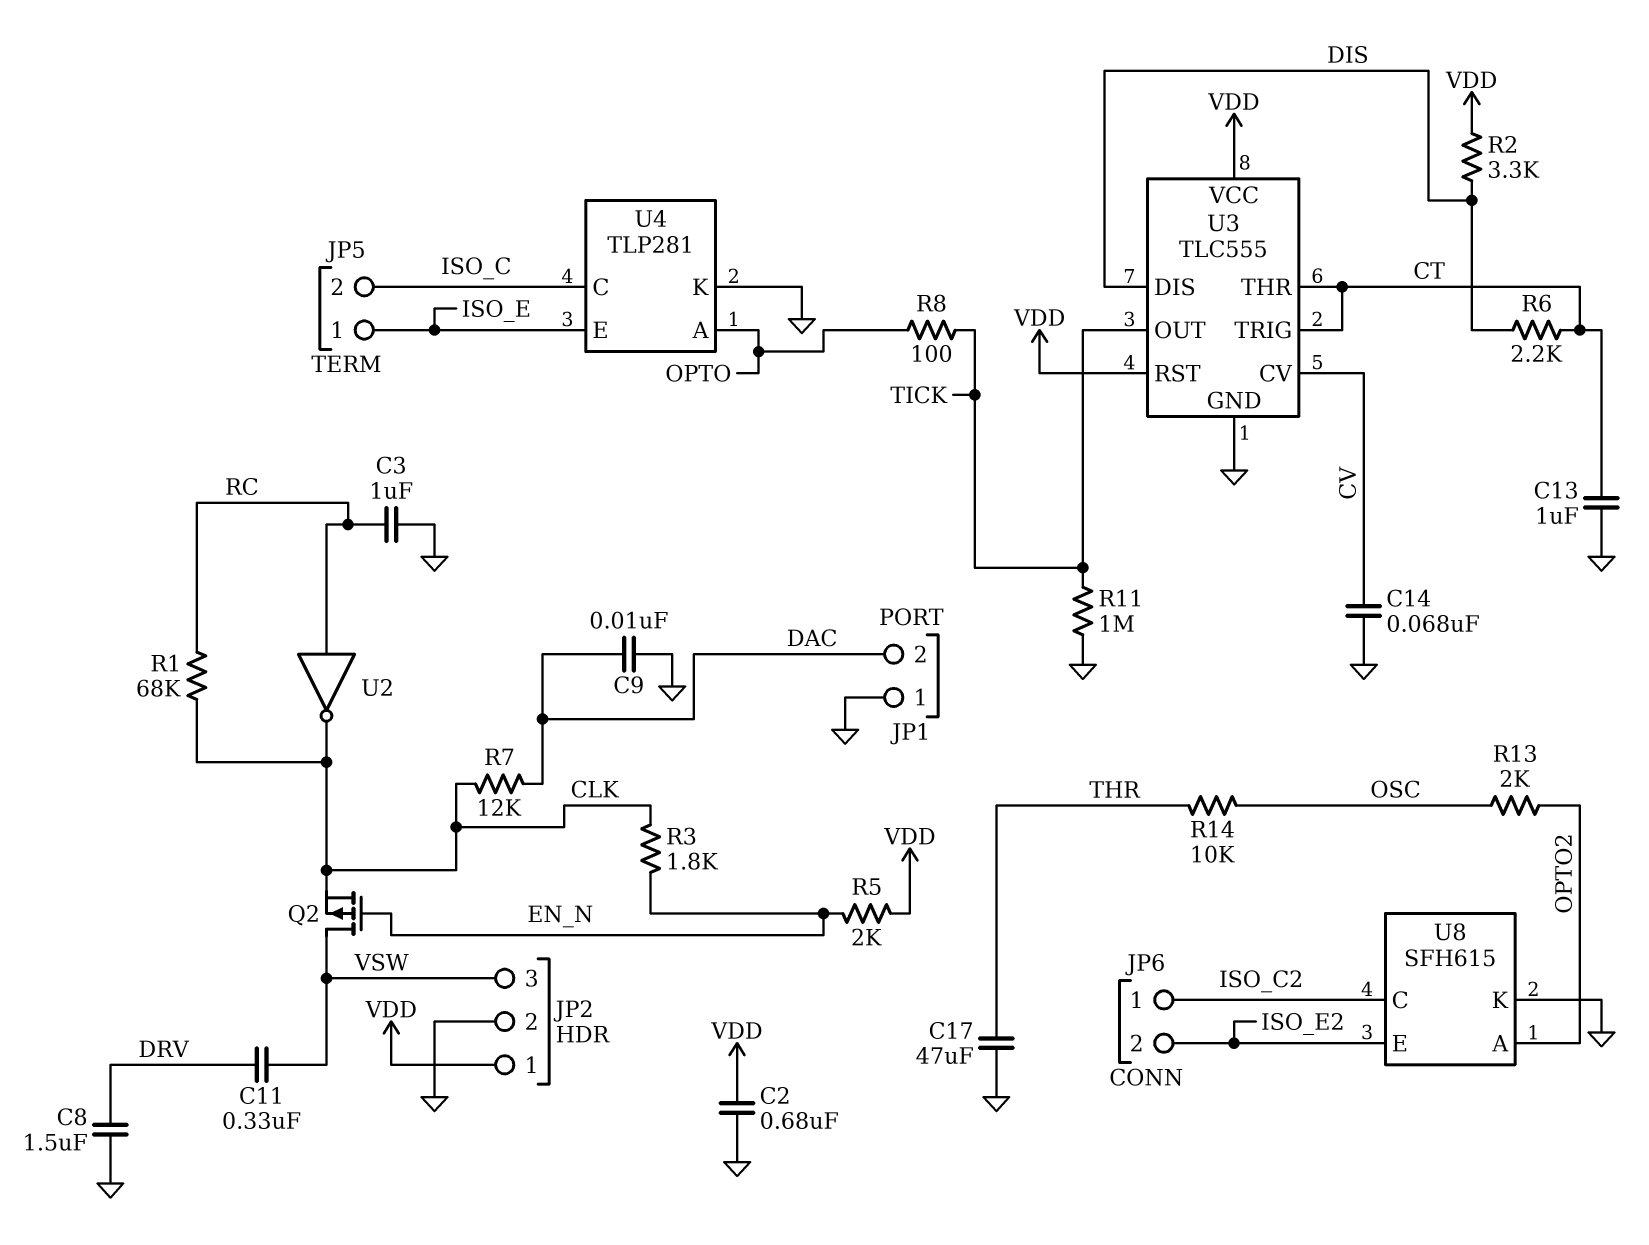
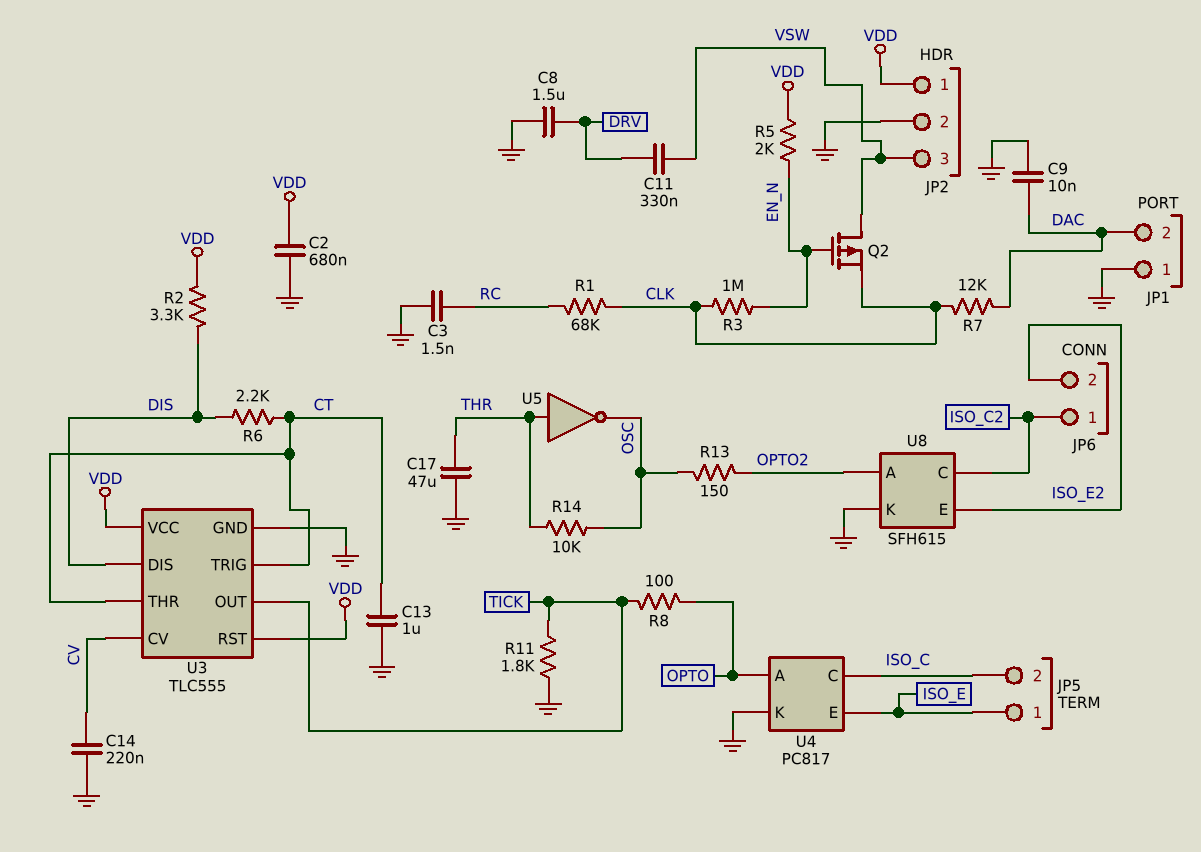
C3: 1uF (GND, RC) -> 1.5nF (GND, RC)
C14: 68nF (CV, GND) -> 220nF (CV, GND)
R3: 1.8k (CLK, EN_N) -> 1M (CLK, EN_N)
R11: 1M (GND, TICK) -> 1.8k (GND, TICK)
R13: 2k (OPTO2, OSC) -> 150 (OPTO2, OSC)
U2: NOT (in RC, out CLK) -> none
U4: TLP281 -> PC817
U5: none -> NOT (in THR, out OSC)

